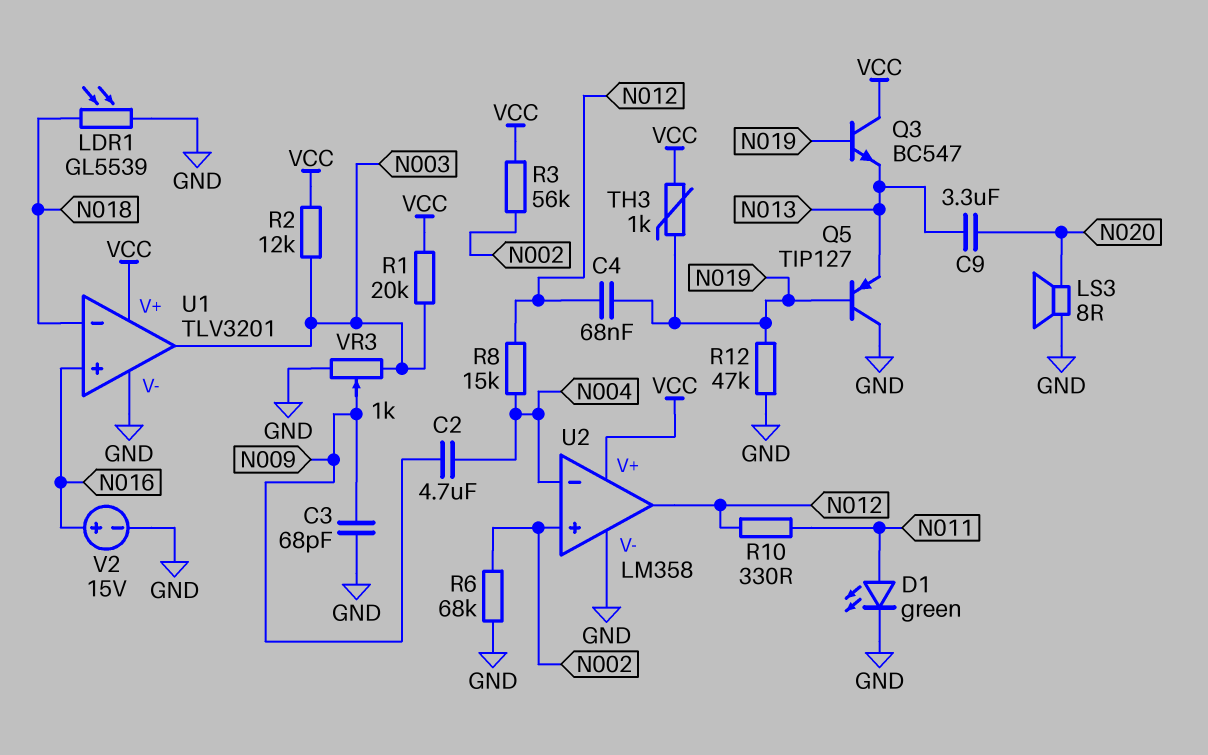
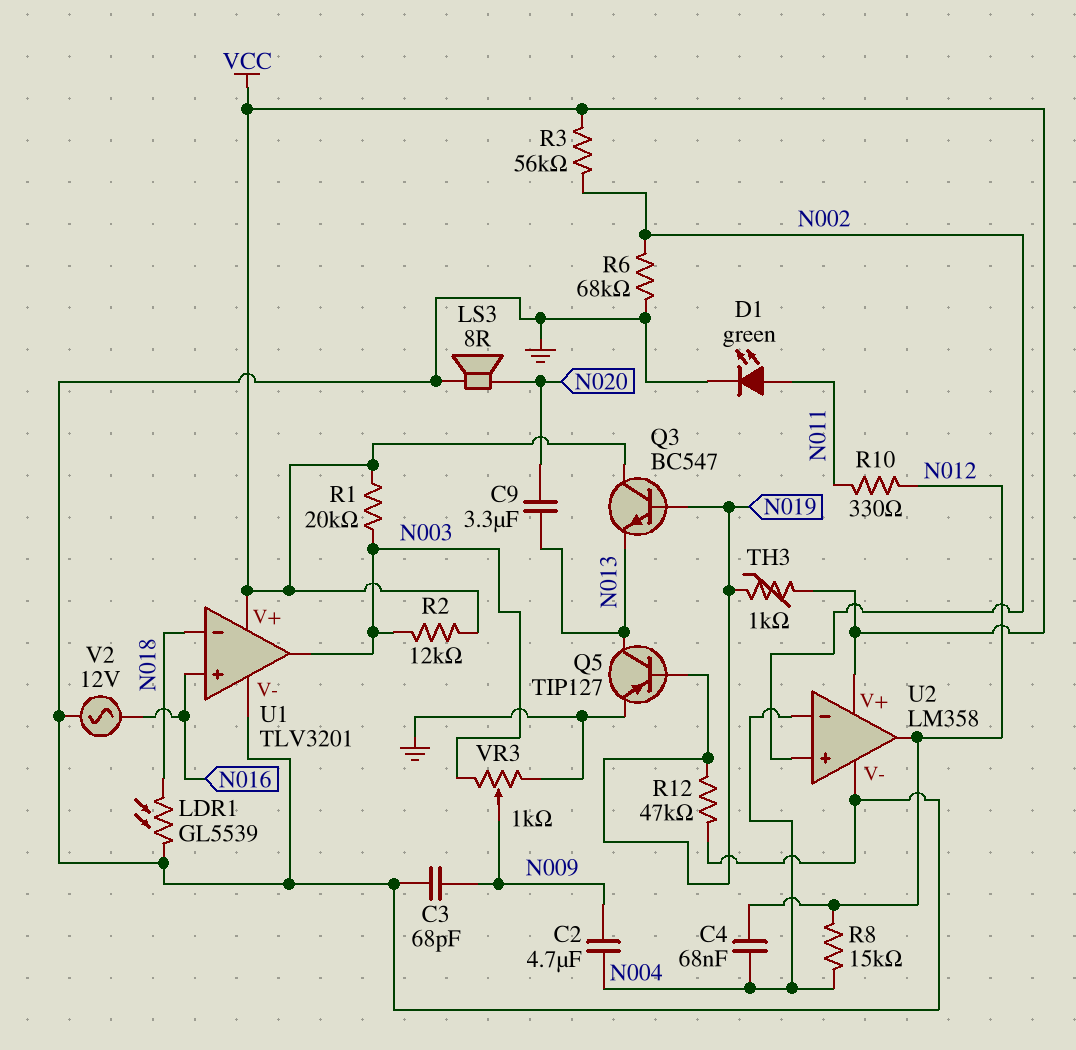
C4: 68nF (N012, N019) -> 68nF (N004, N012)
Q5: PNP TIP127 (B N019, C GND, E N013) -> PNP TIP127 (B N019, C N013, E GND)
V2: 15V (plus N016, minus GND) -> AC 12V (GND, N016)

